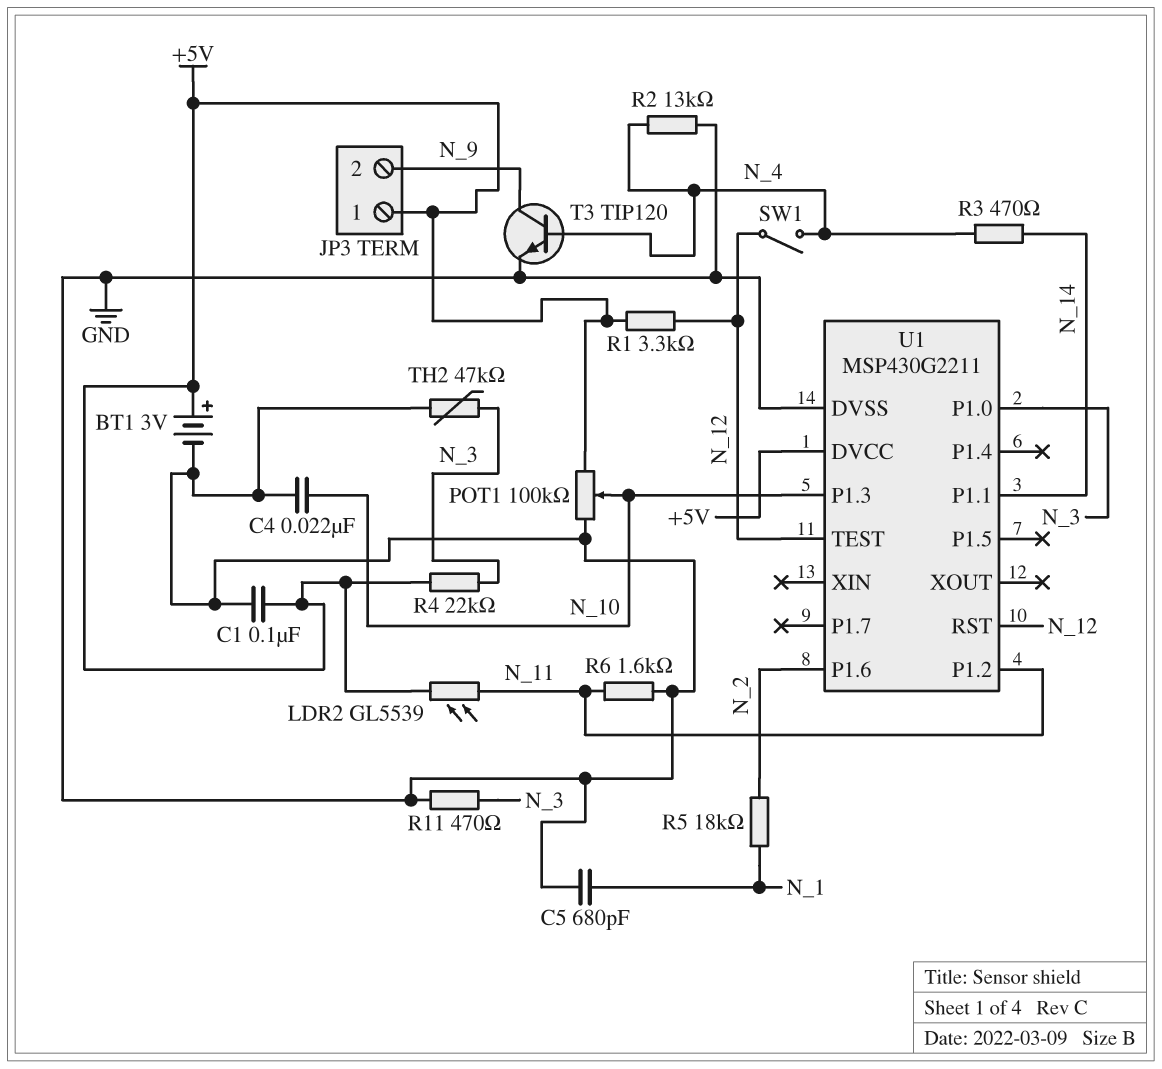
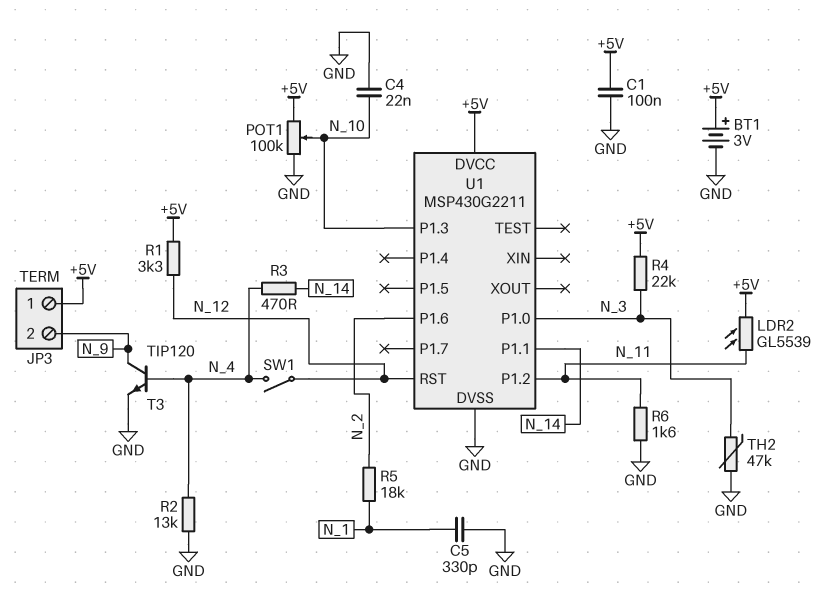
C5: 680pF (GND, N_1) -> 330pF (GND, N_1)
R11: 470 (GND, N_3) -> none
U1 pin TEST: N_12 -> none

